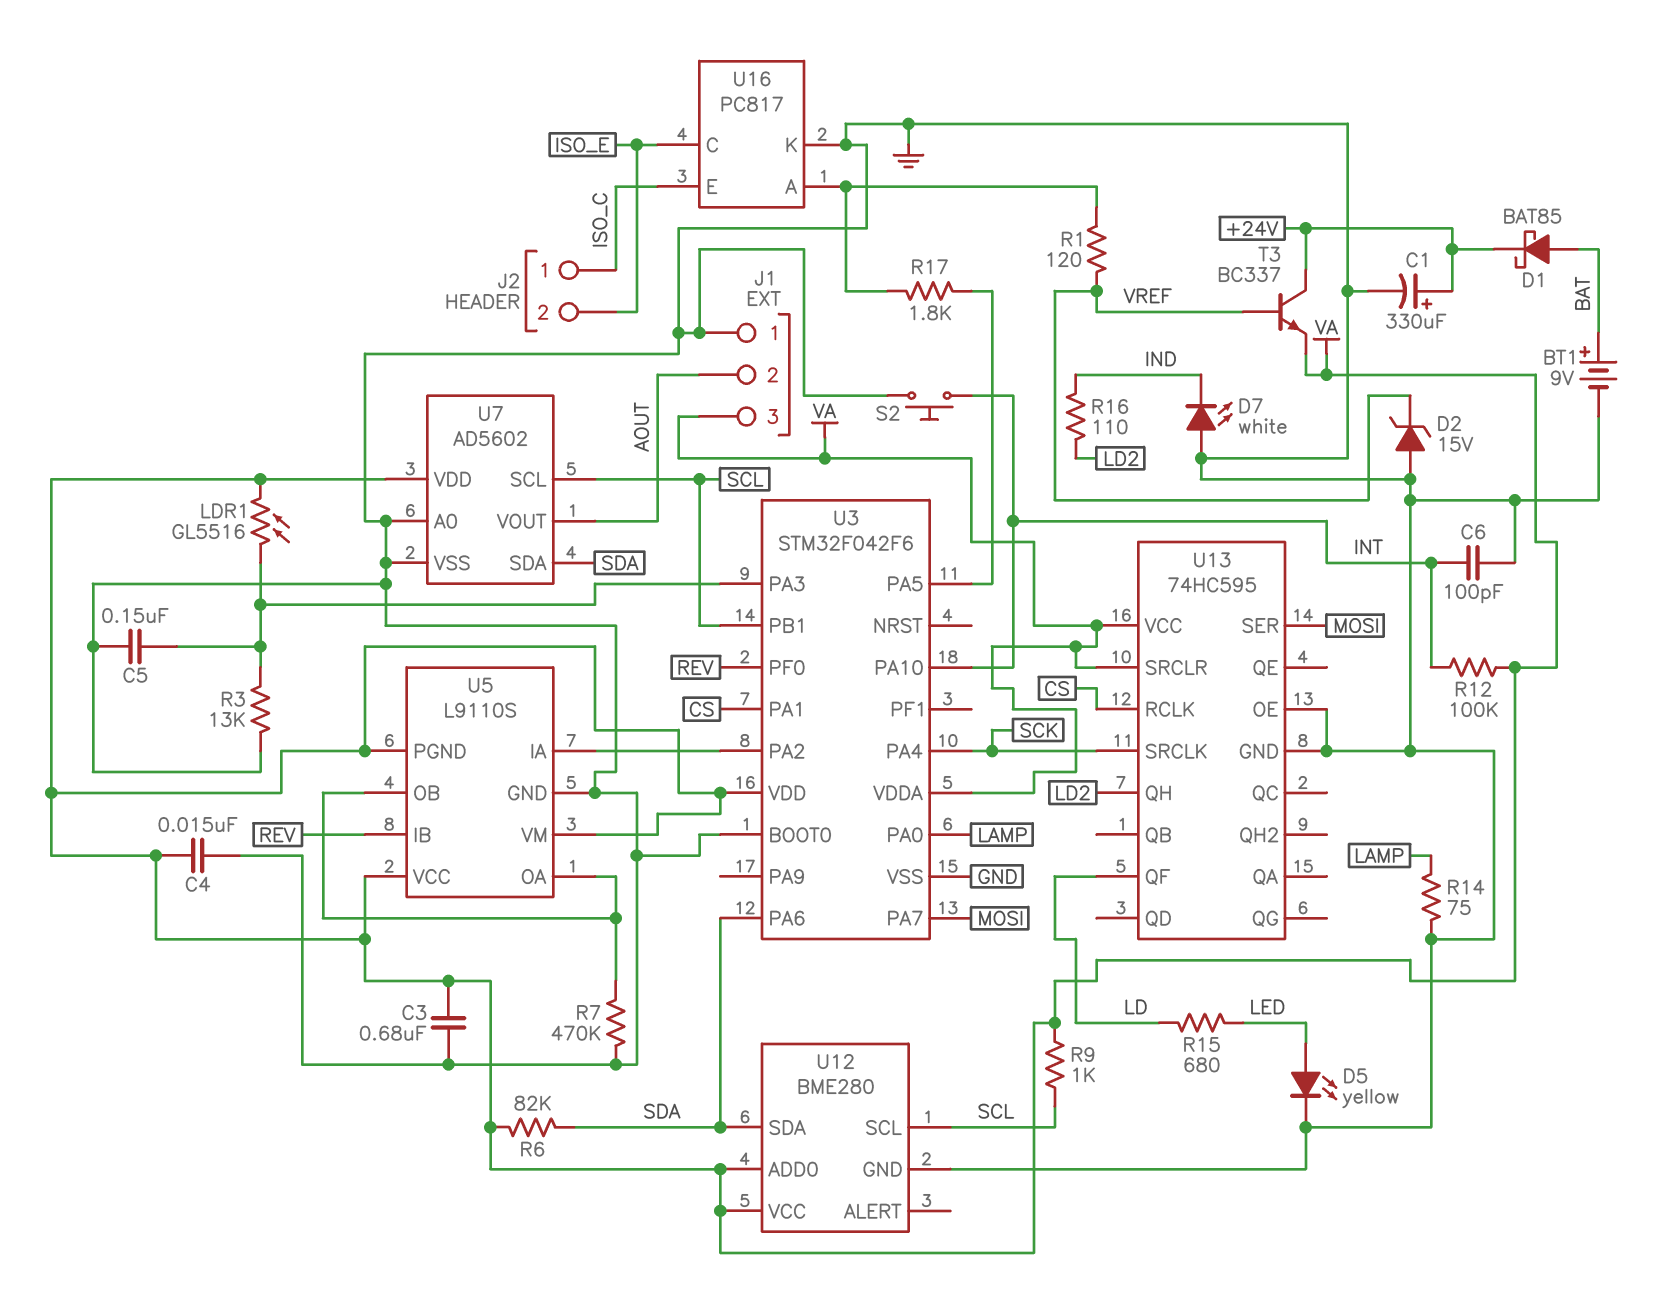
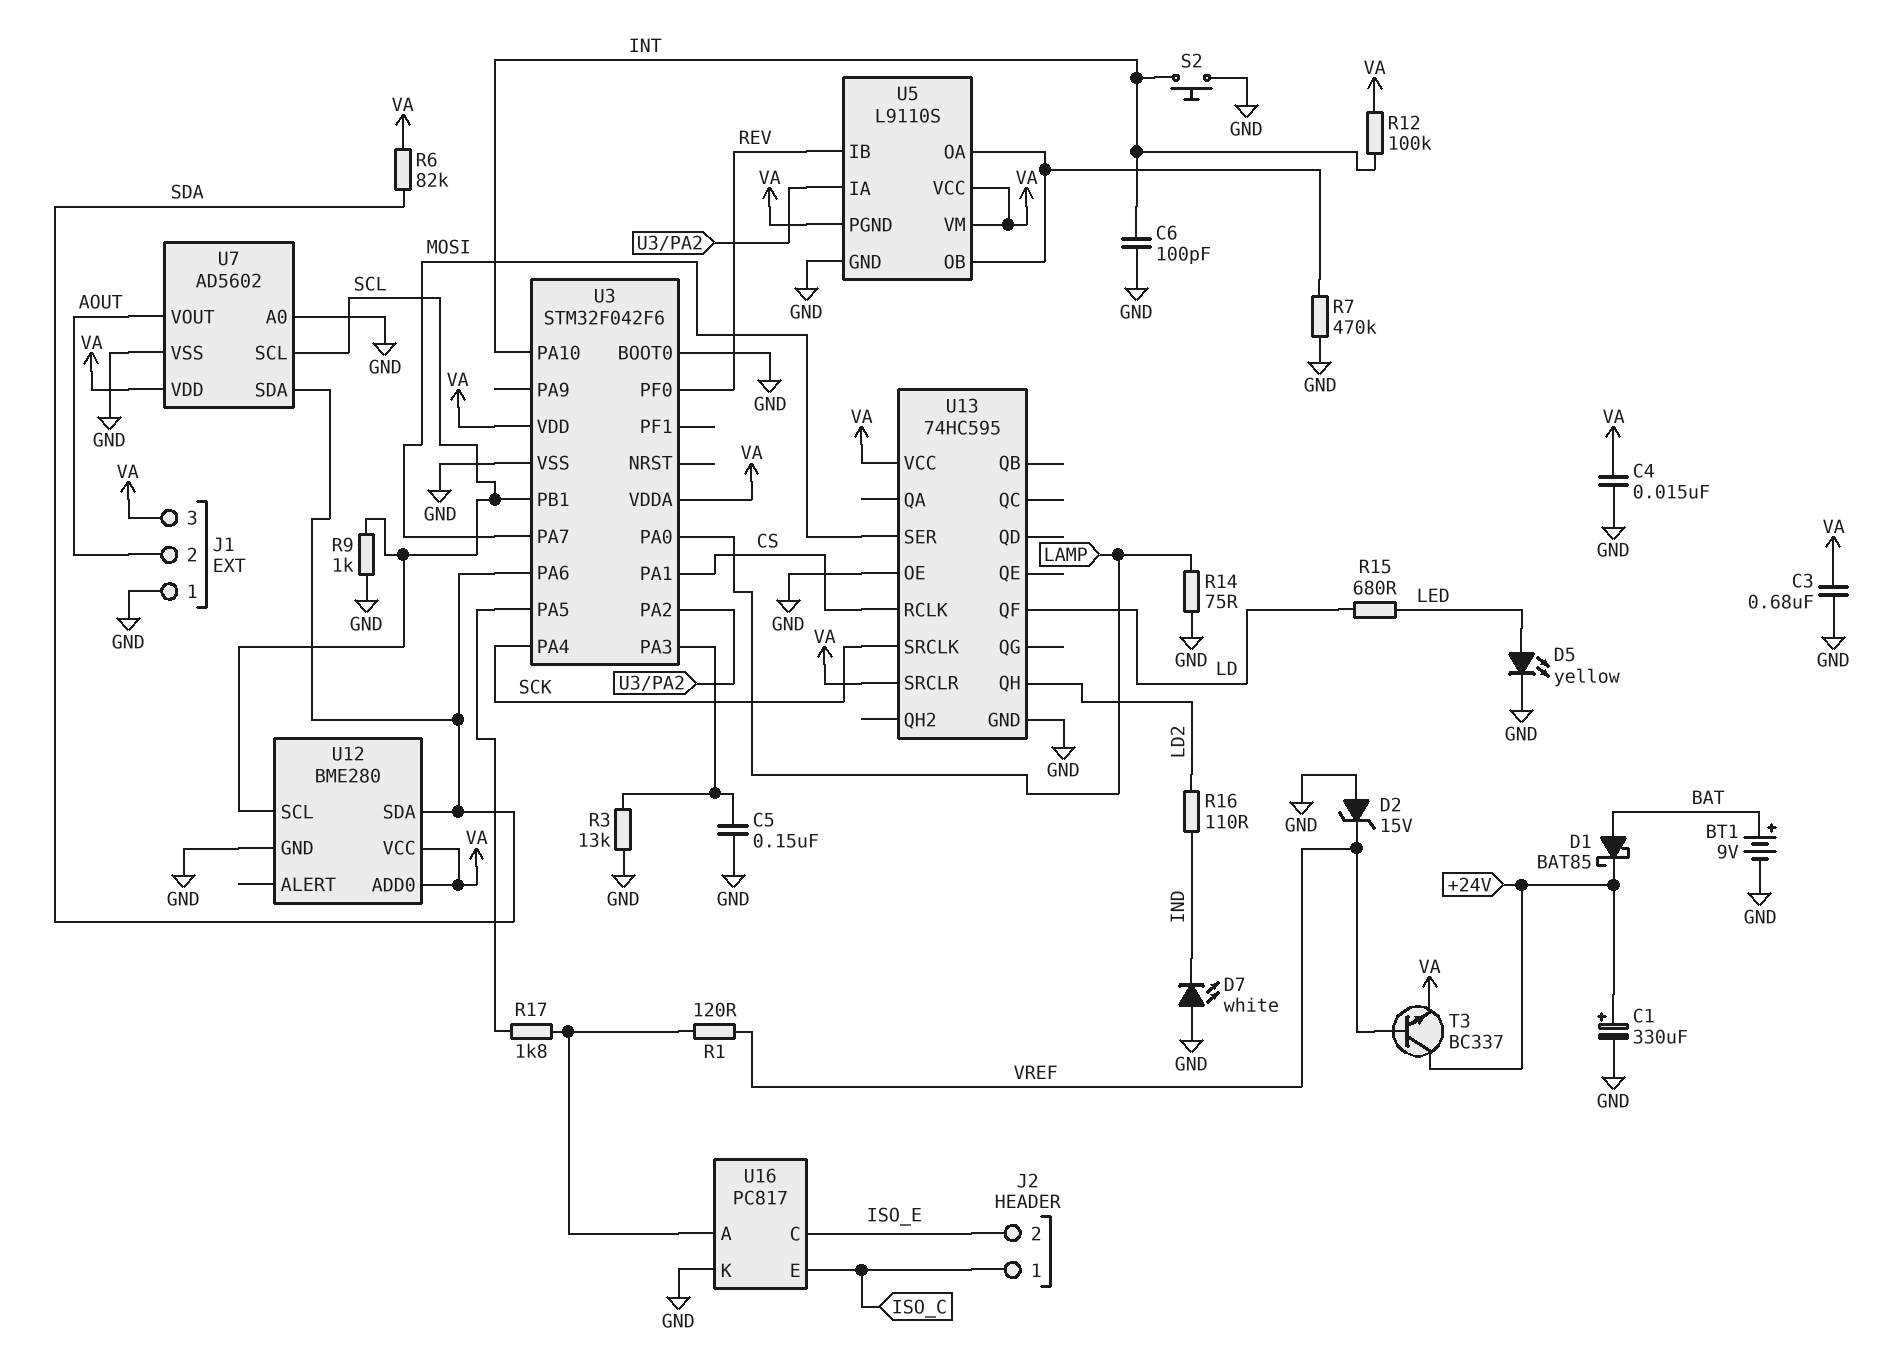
LDR1: GL5516 (U3/PA3, VA) -> none
R9: 1k (SCL, VA) -> 1k (GND, SCL)

